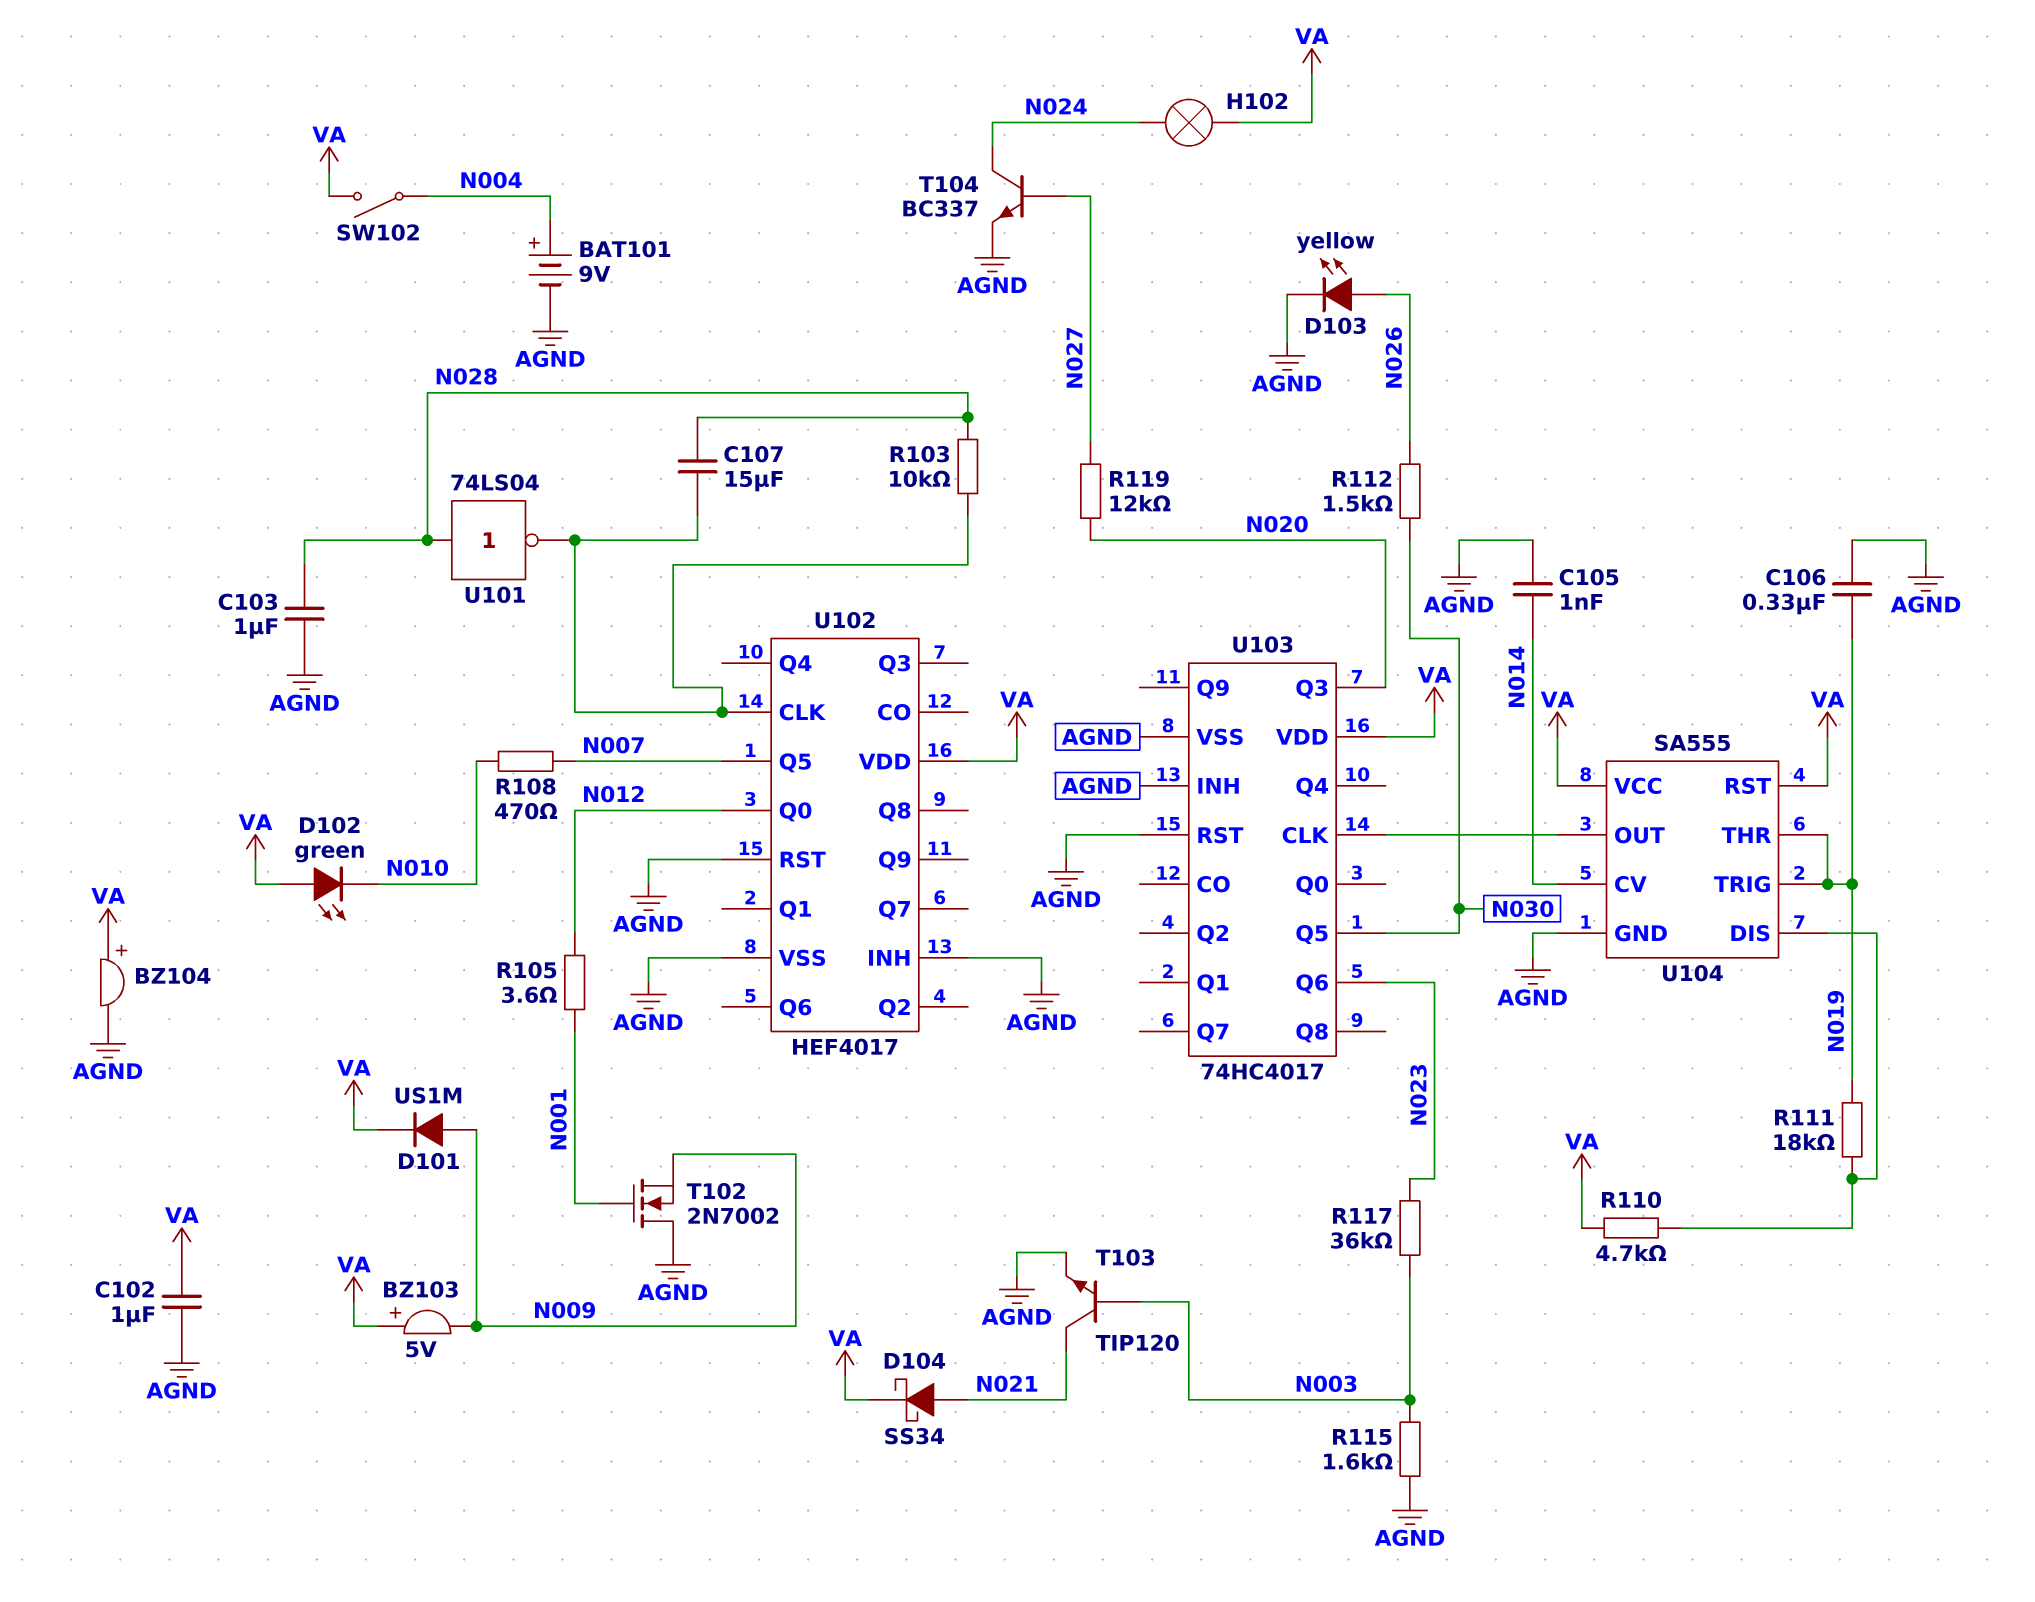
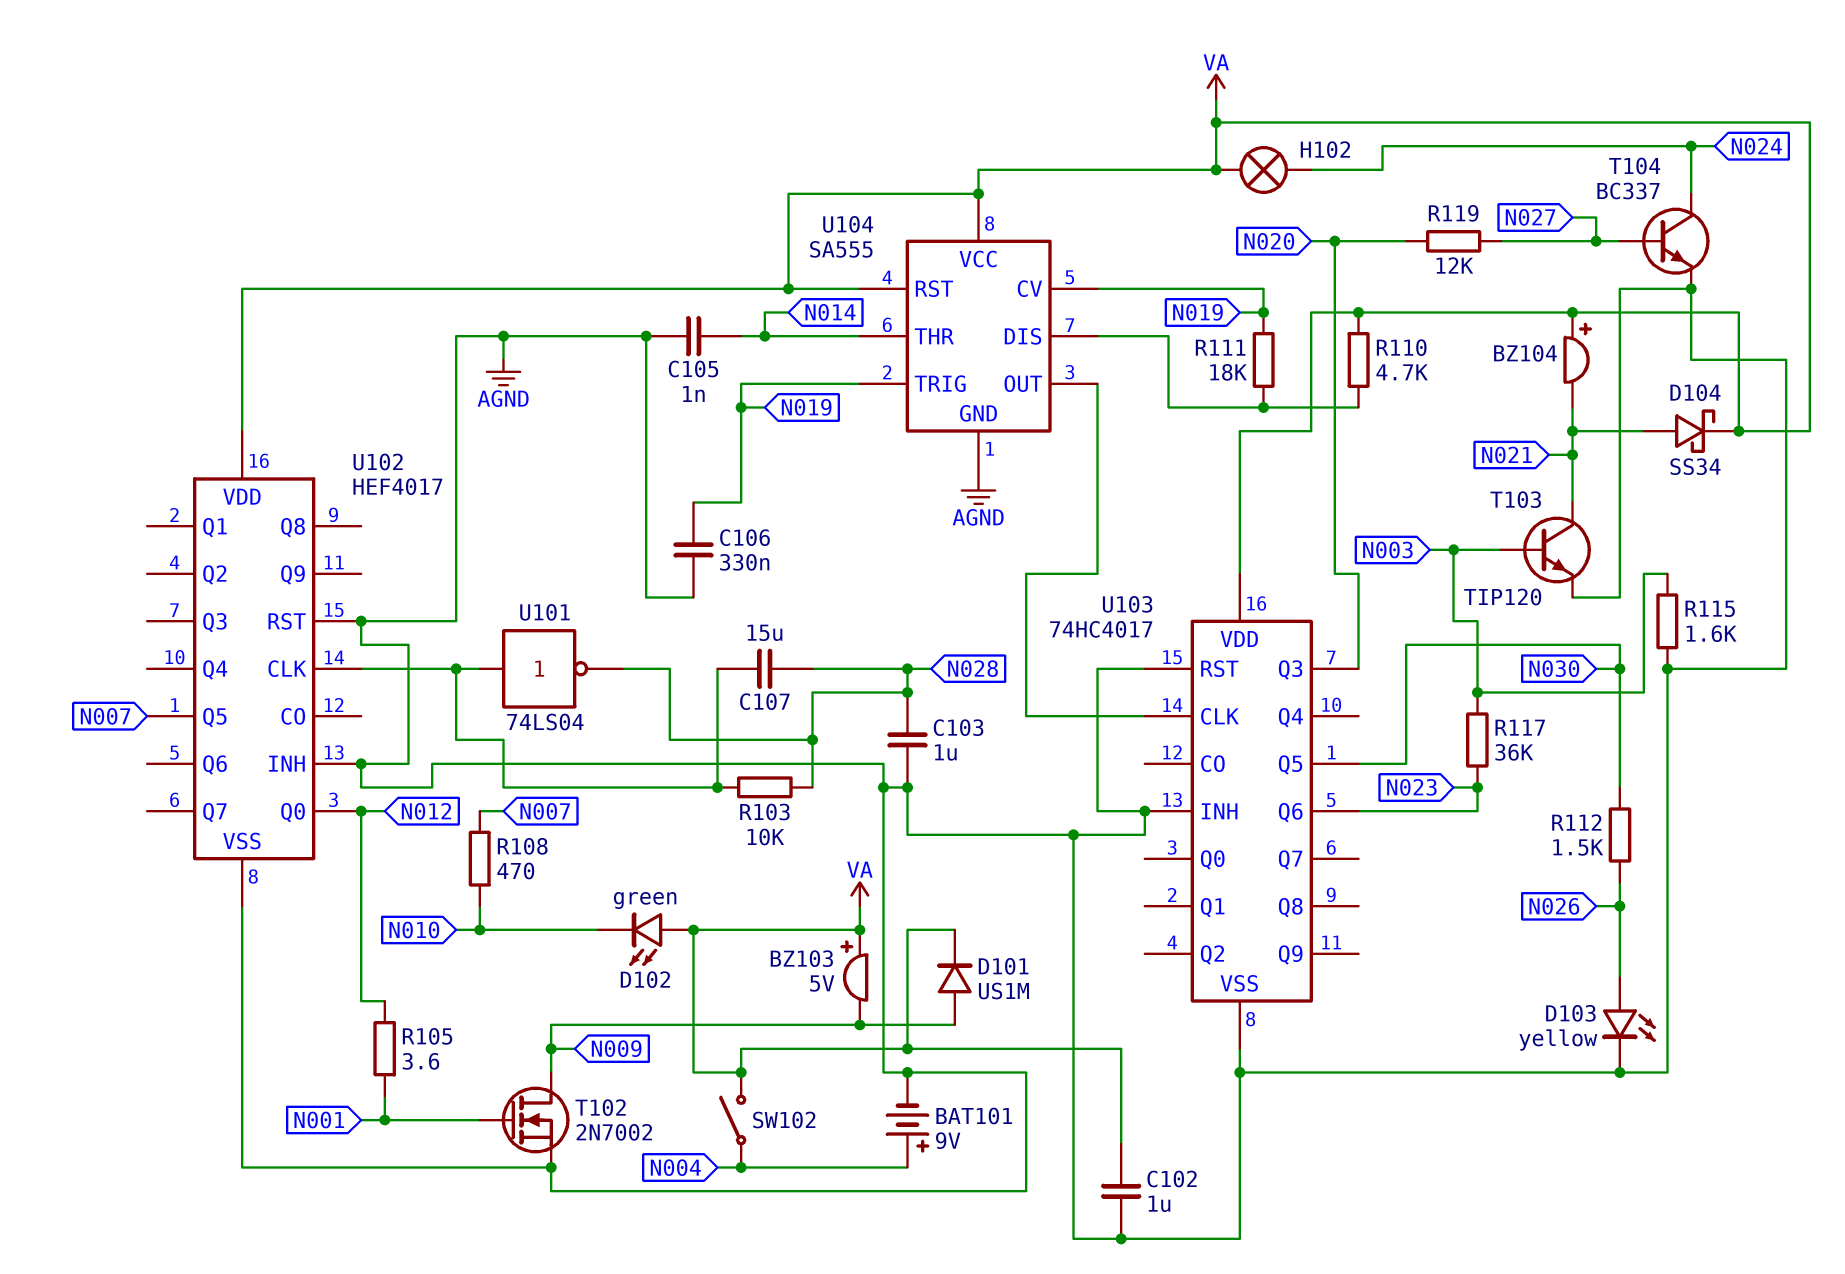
BZ104: buzzer (plus VA, minus AGND) -> buzzer (plus VA, minus N021)
T102: NMOS 2N7002 (G N001, D AGND, S N009) -> NMOS 2N7002 (G N001, D N009, S AGND)
U101: NOT 74LS04 (in N028, out U102/CLK) -> NOT 74LS04 (in U102/CLK, out N028)
U104 pin CV: N014 -> N019
U104 pin THR: N019 -> N014

